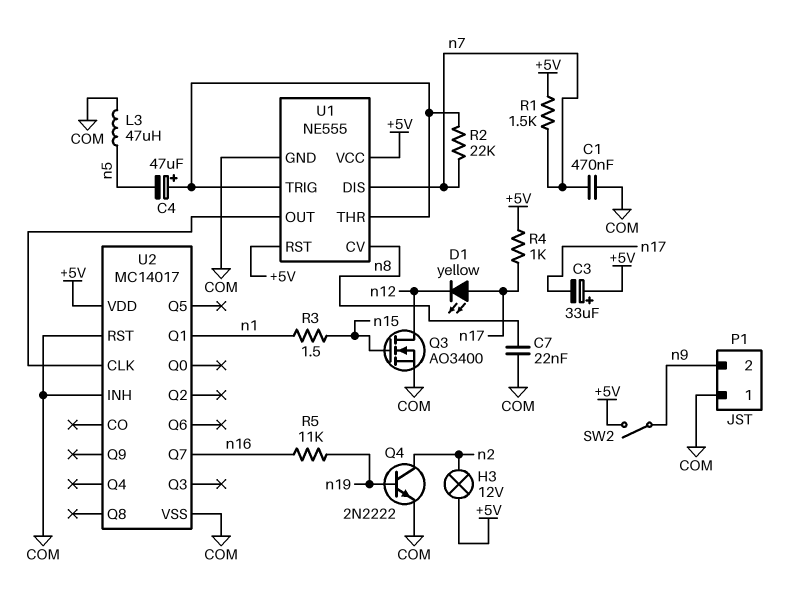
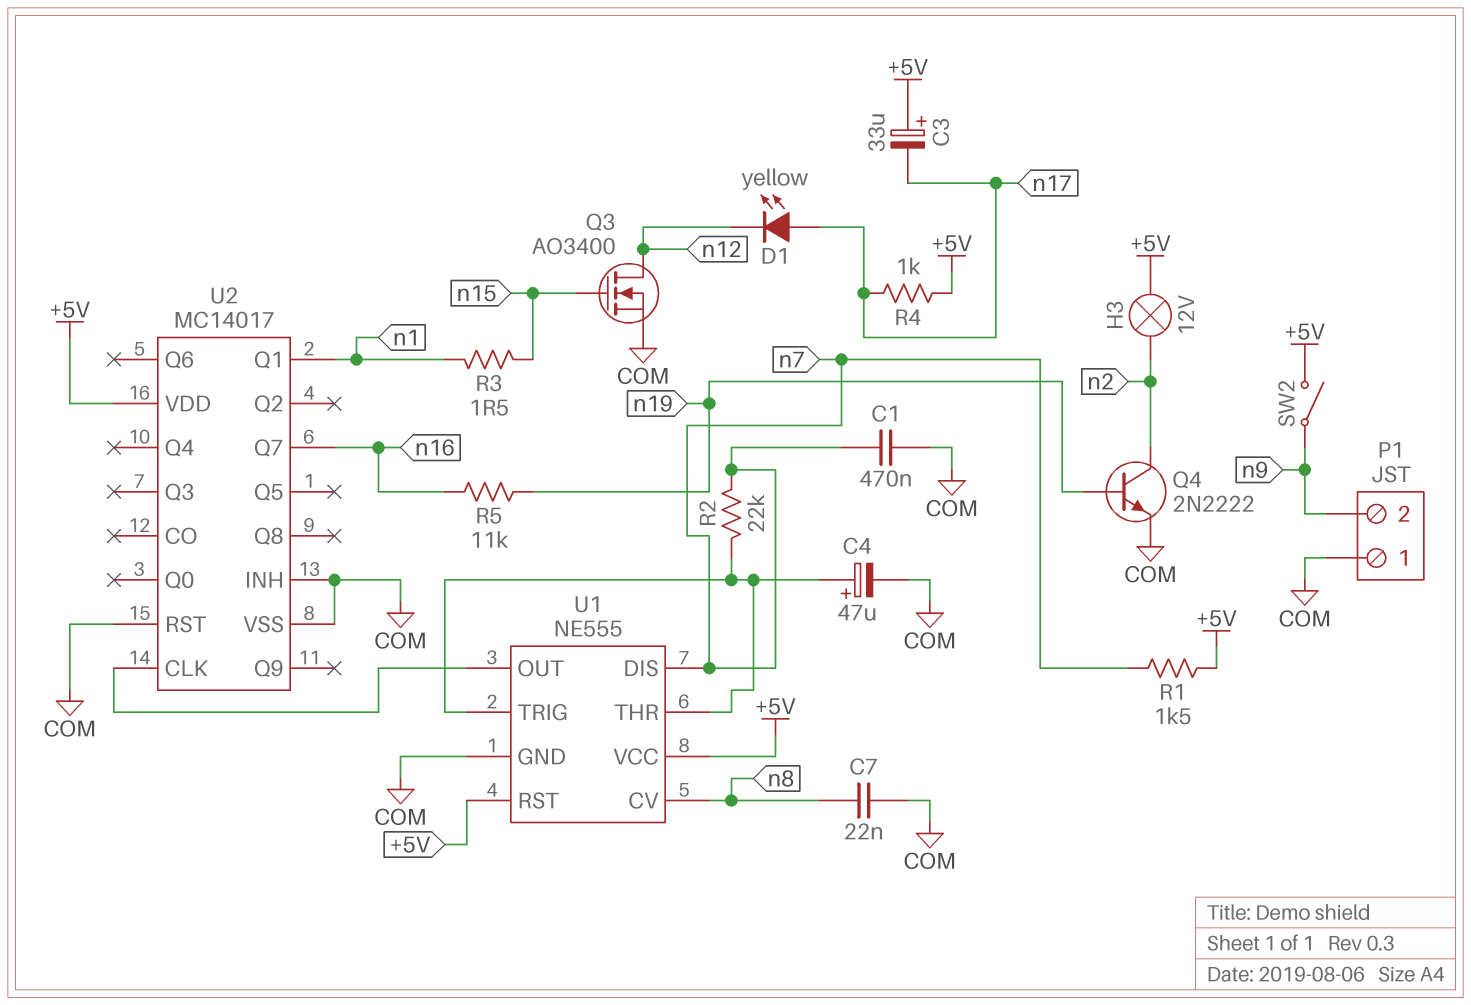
C4: 47uF (plus U1/THR, minus n5) -> 47uF (plus U1/THR, minus COM)
L3: 47uH (COM, n5) -> none

